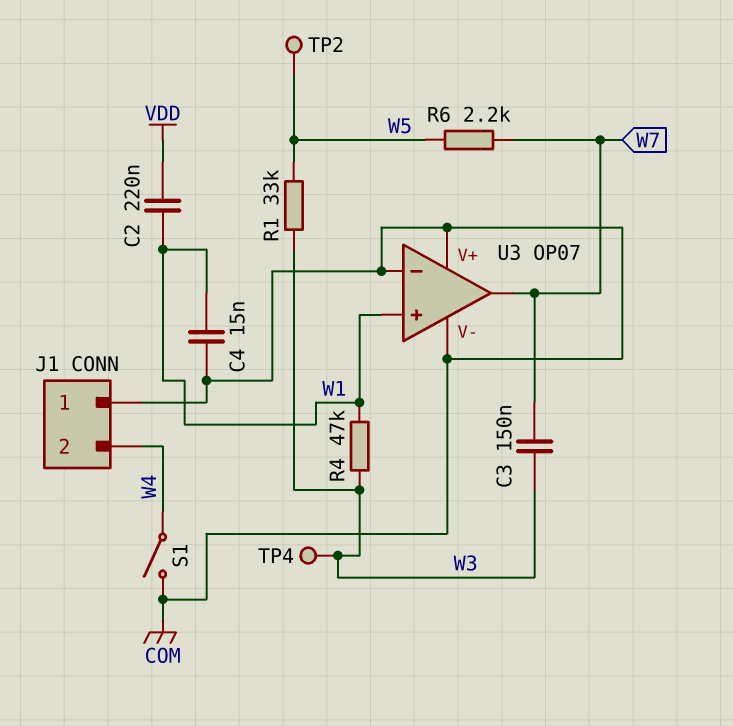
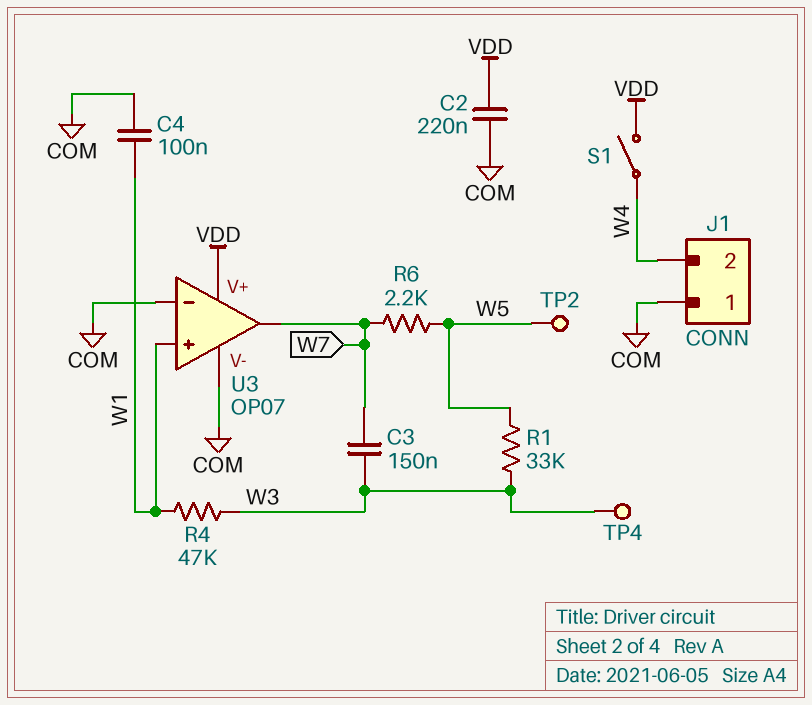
C2: 220nF (VDD, W1) -> 220nF (COM, VDD)
C4: 15nF (COM, W1) -> 100nF (COM, W1)
S1: switch (COM, W4) -> switch (VDD, W4)
U3 pin V+: COM -> VDD

